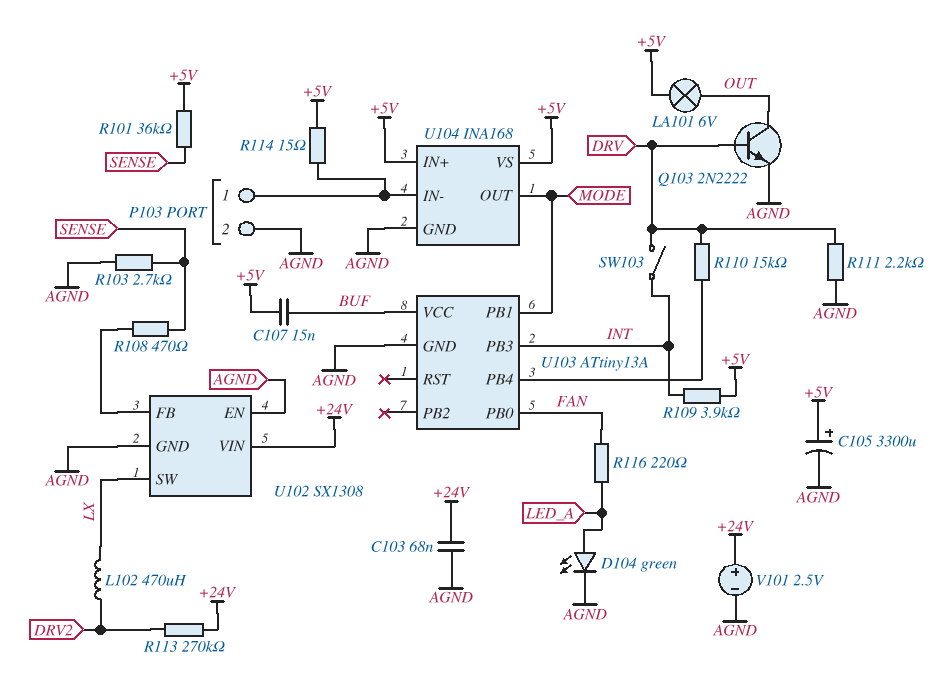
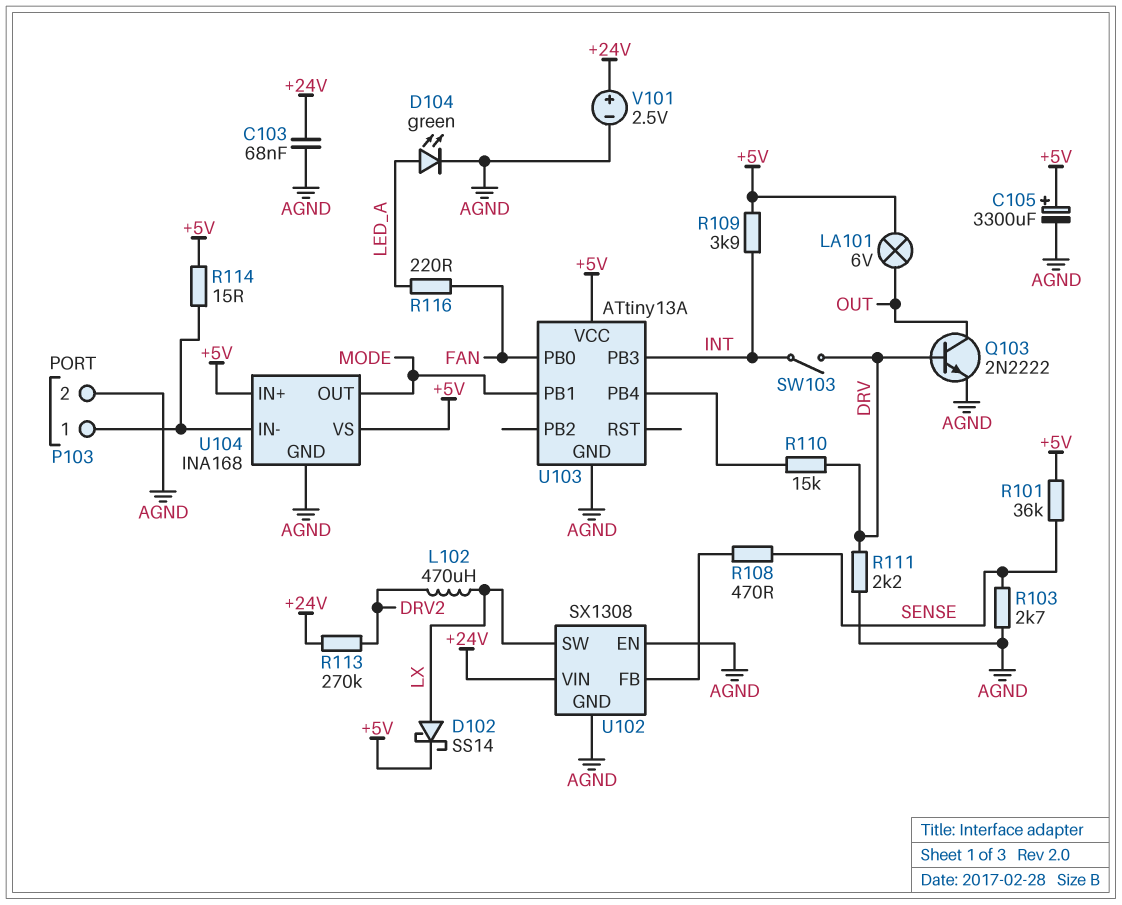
C107: 15nF (+5V, BUF) -> none
D102: none -> schottky SS14 (A LX, K +5V)
U103 pin VCC: BUF -> +5V

